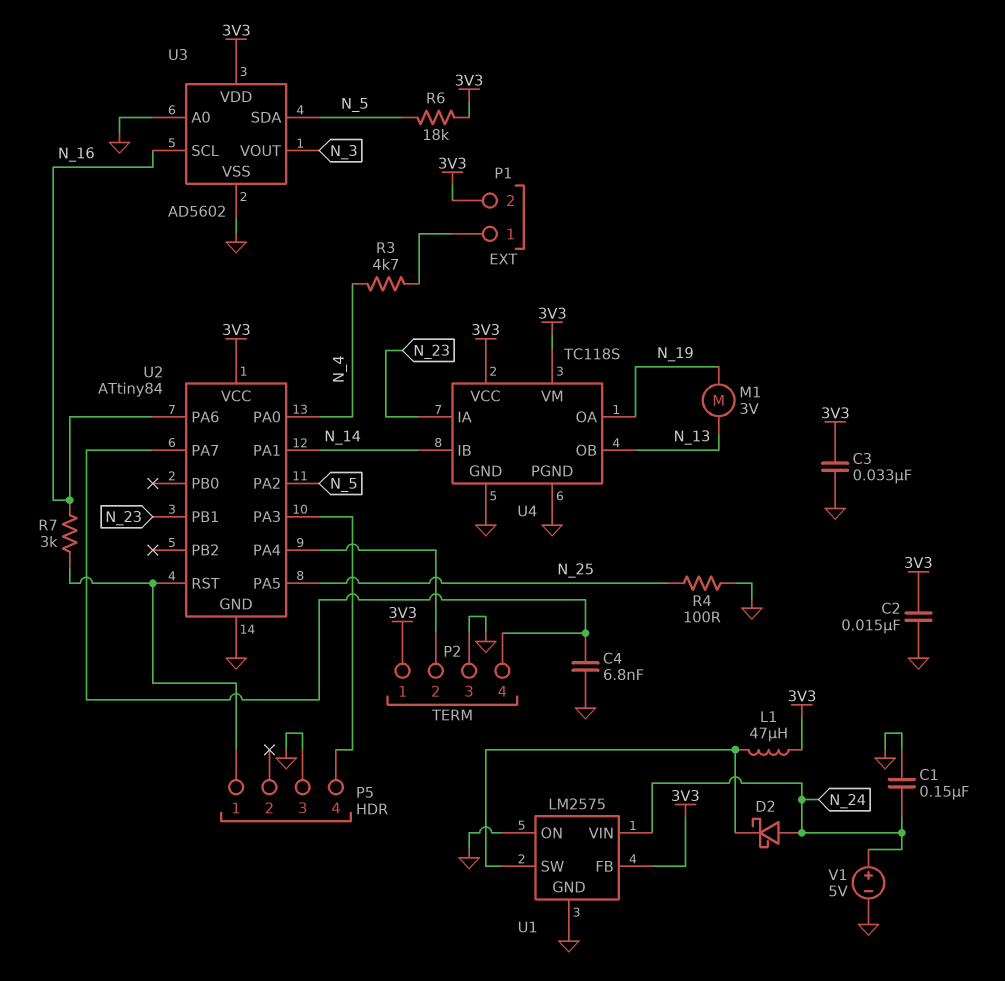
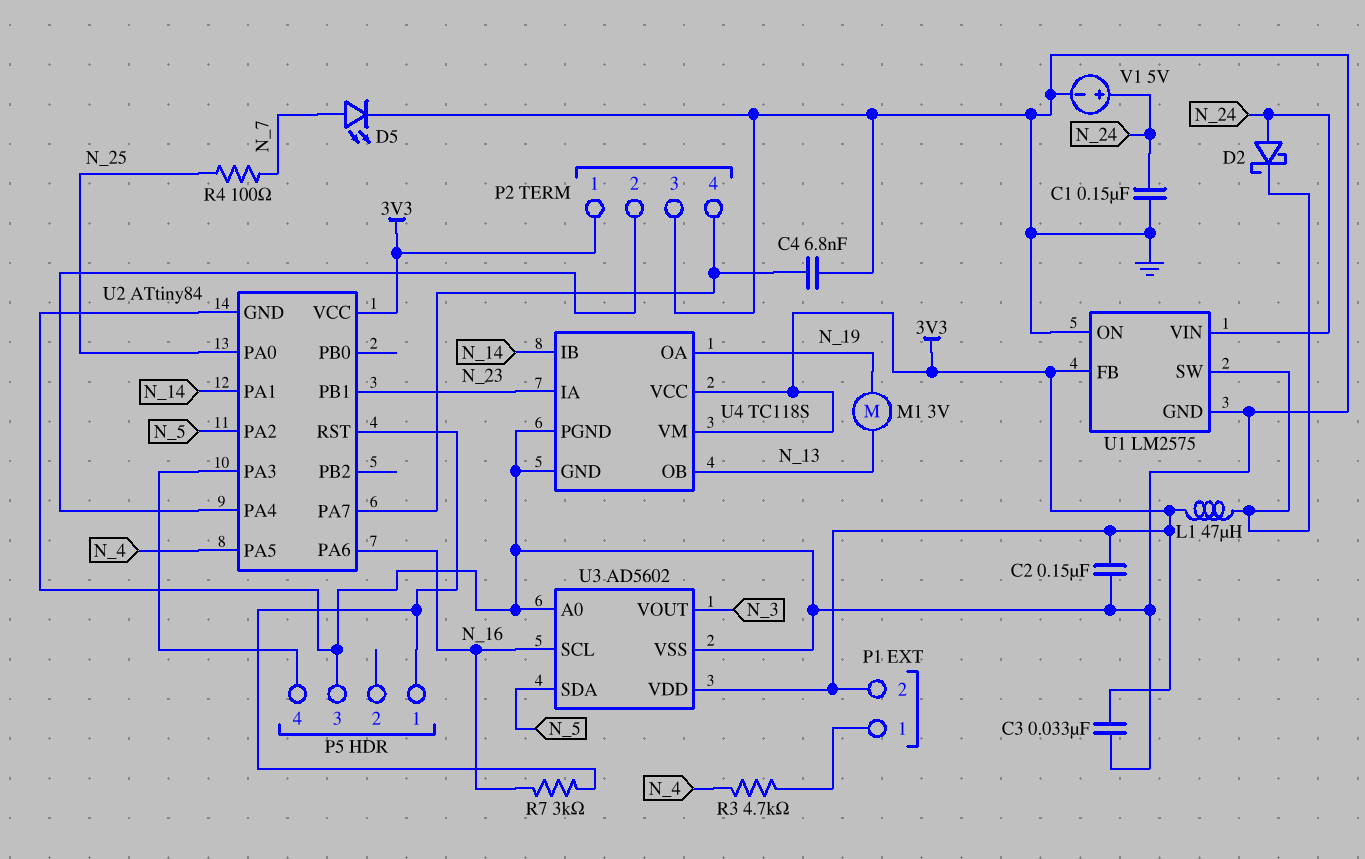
C2: 15nF (3V3, GND) -> 150nF (3V3, GND)
D5: none -> LED (A N_7, K GND)
R4: 100 (GND, N_25) -> 100 (N_7, N_25)
R6: 18k (3V3, N_5) -> none
U2 pin PA0: N_4 -> N_25
U2 pin PA5: N_25 -> N_4

